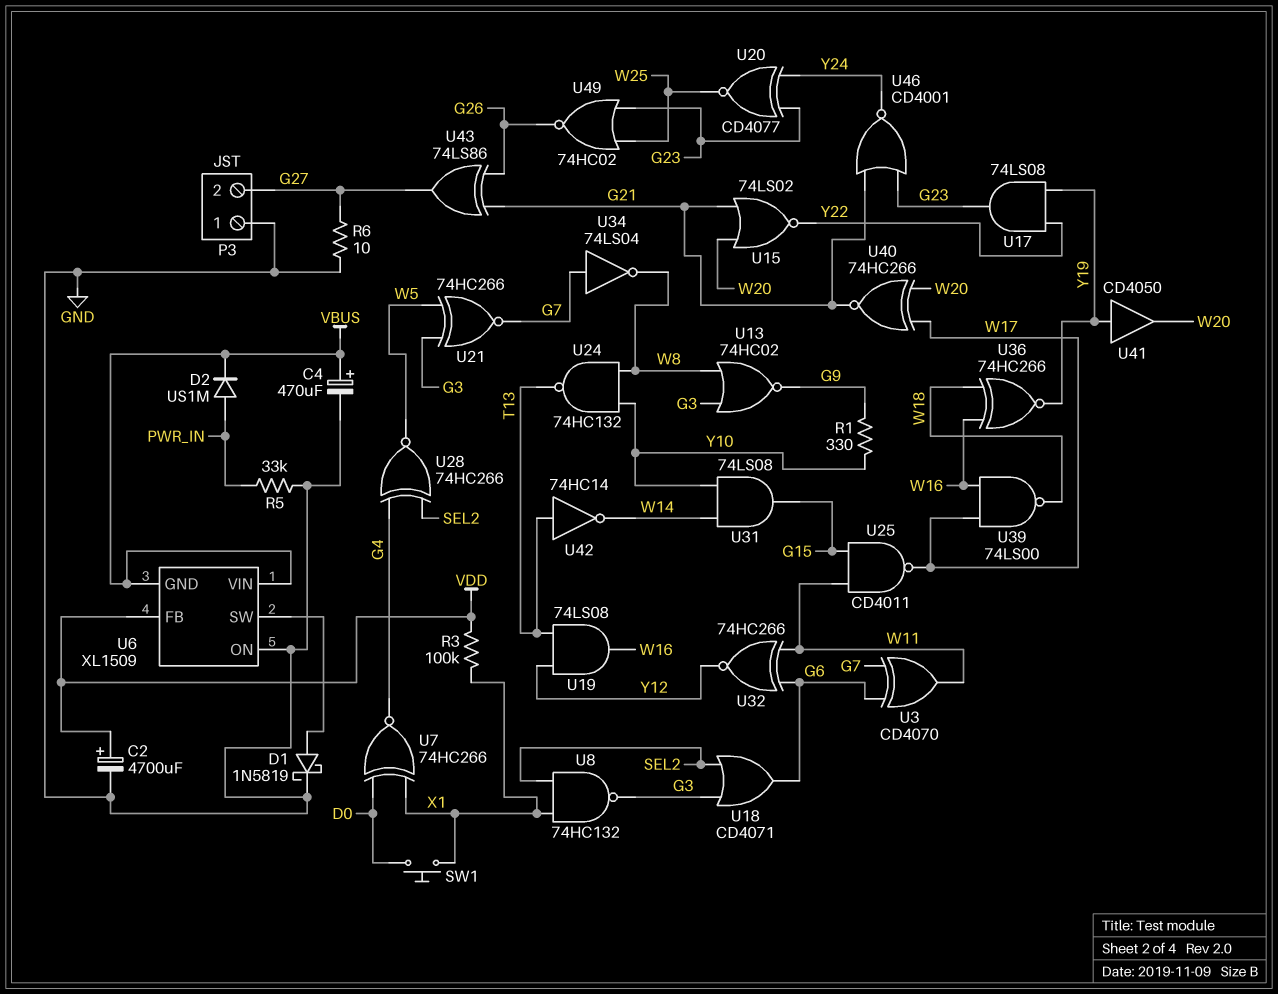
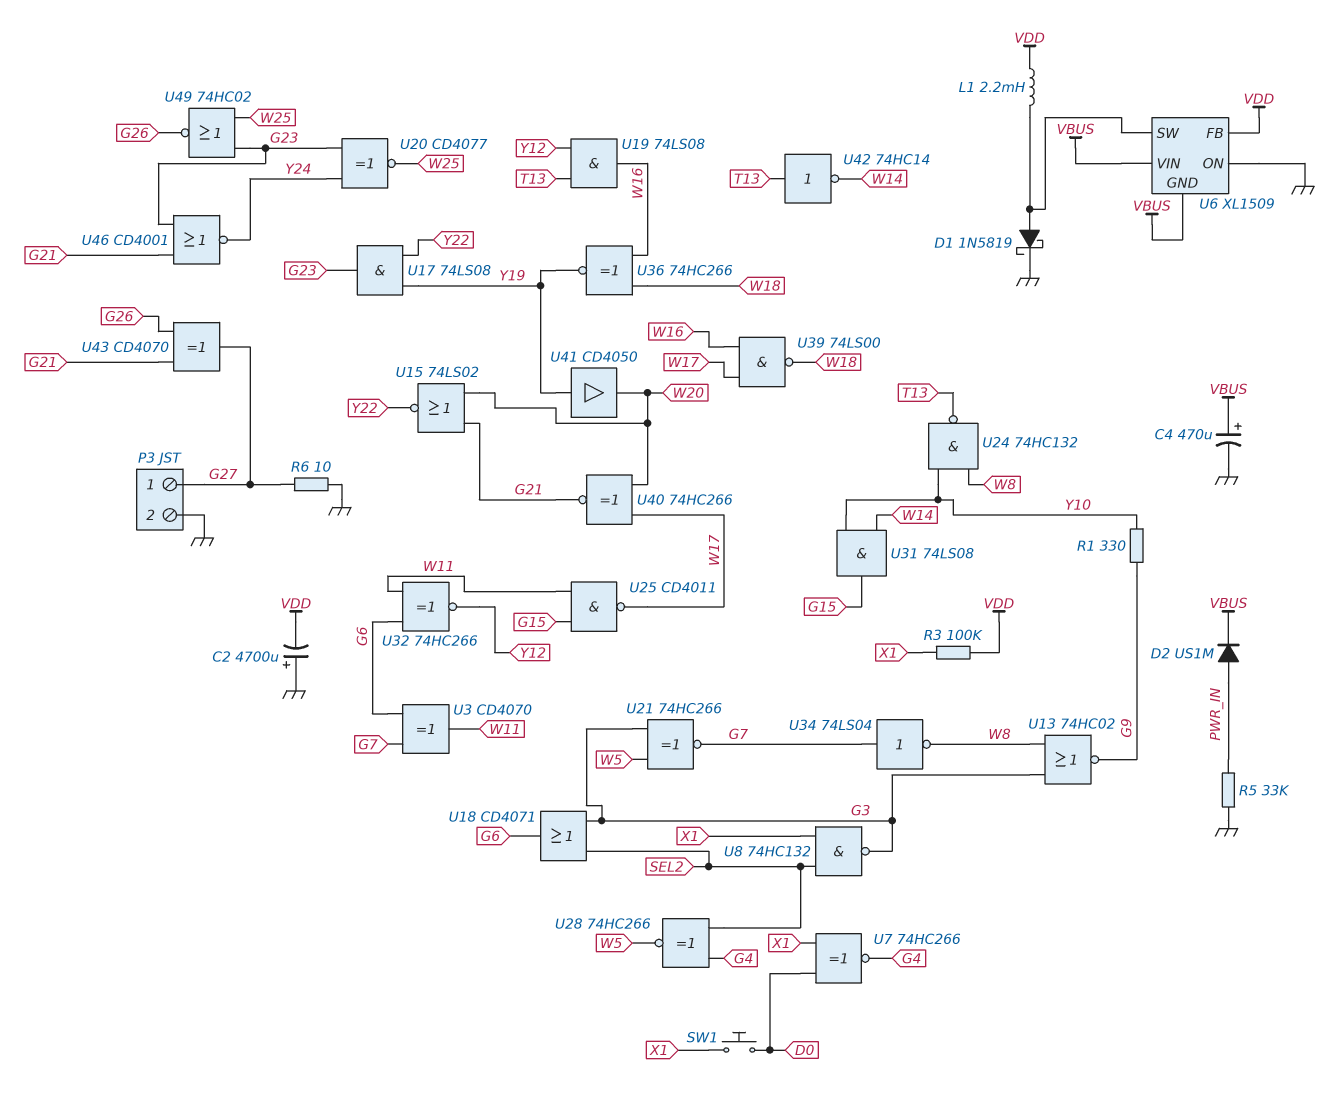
C2: 4700uF (plus VDD, minus GND) -> 4700uF (plus GND, minus VDD)
L1: none -> 2.2mH (U6/SW, VDD)
P3 pin 1: GND -> G27
P3 pin 2: G27 -> GND
U43: XOR 74LS86 (in G21, in G26, out G27) -> XOR CD4070 (in G21, in G26, out G27)

